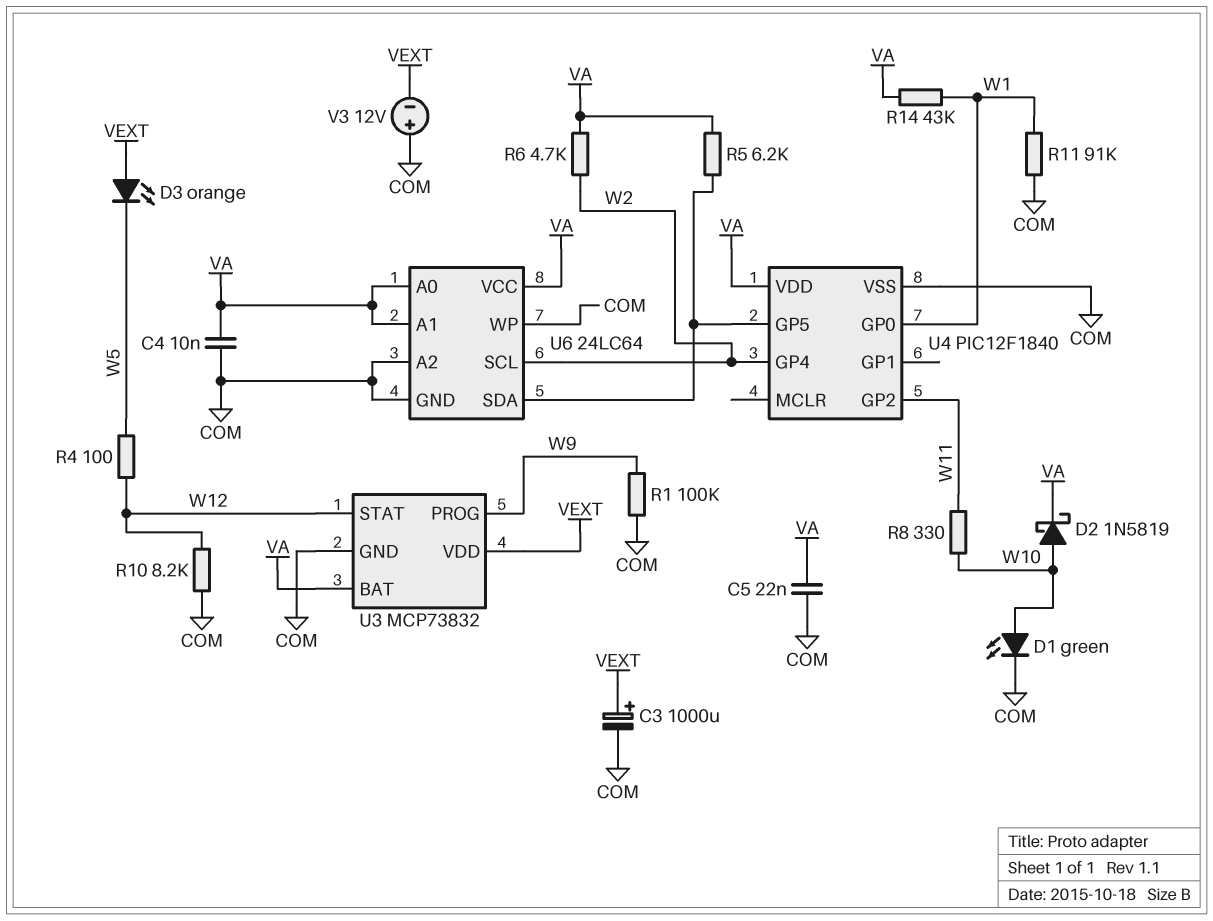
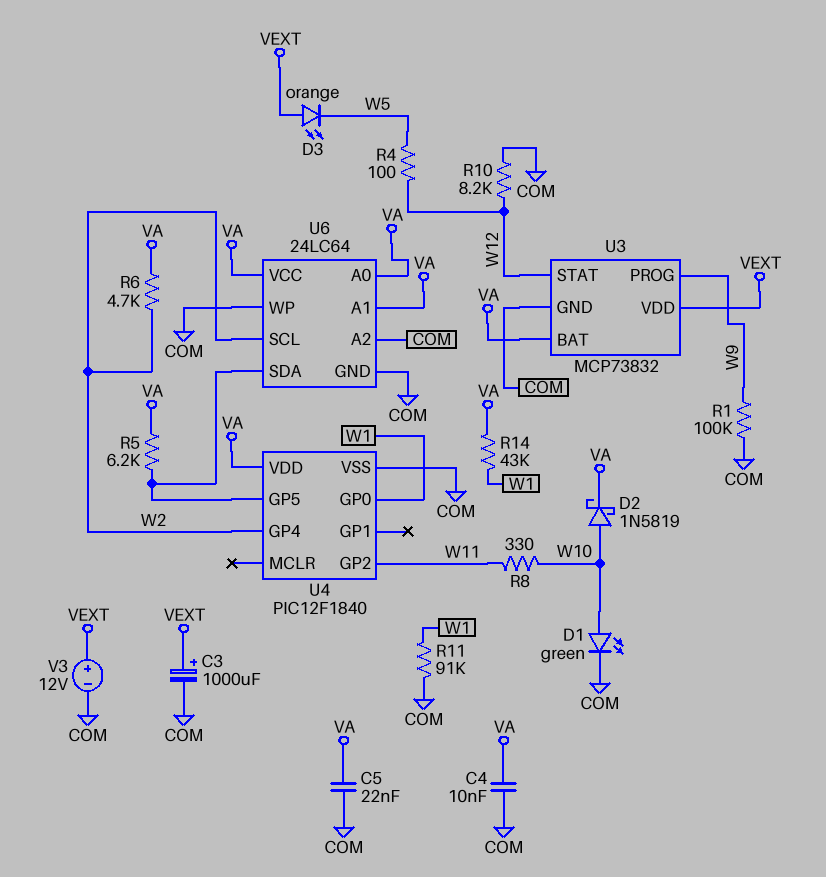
V3: 12V (plus COM, minus VEXT) -> 12V (plus VEXT, minus COM)

